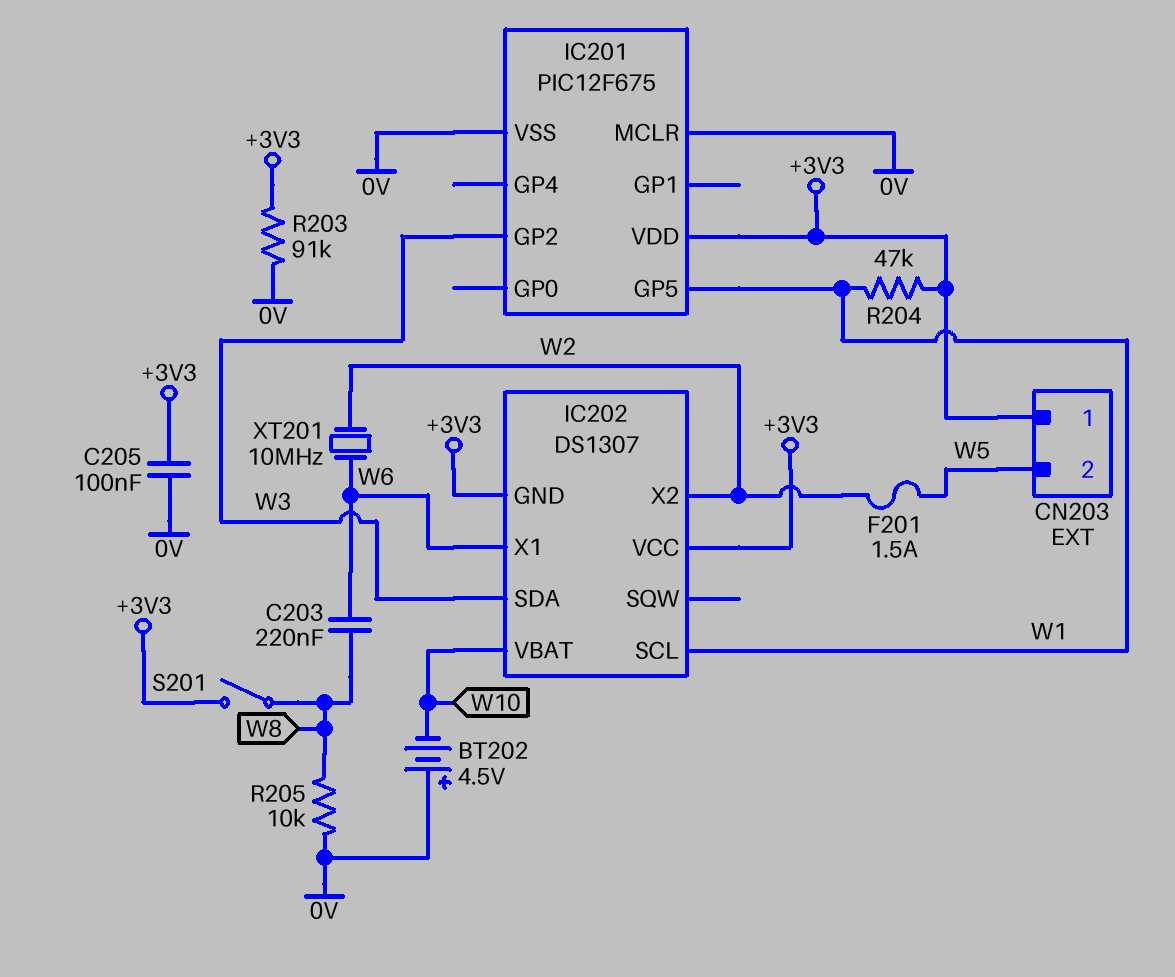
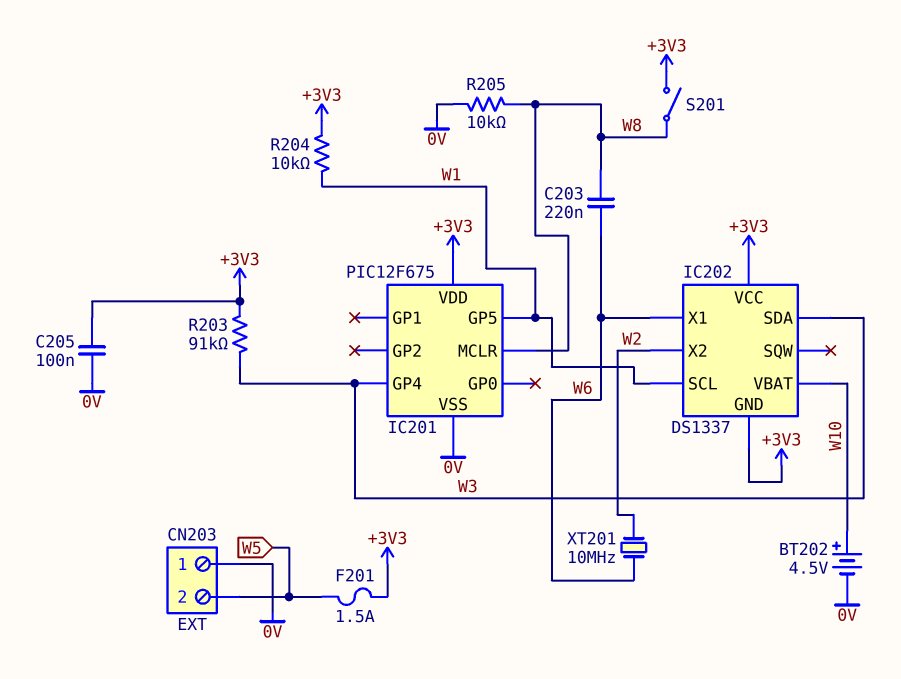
BT202: 4.5V (plus 0V, minus W10) -> 4.5V (plus W10, minus 0V)
CN203 pin 1: +3V3 -> 0V
F201: 1.5A (W2, W5) -> 1.5A (+3V3, W5)
IC201 pin GP2: W3 -> none
IC201 pin GP4: none -> W3
IC201 pin MCLR: 0V -> W8
IC202: DS1307 -> DS1337
R203: 91k (+3V3, 0V) -> 91k (+3V3, W3)
R204: 47k (+3V3, W1) -> 10k (+3V3, W1)

